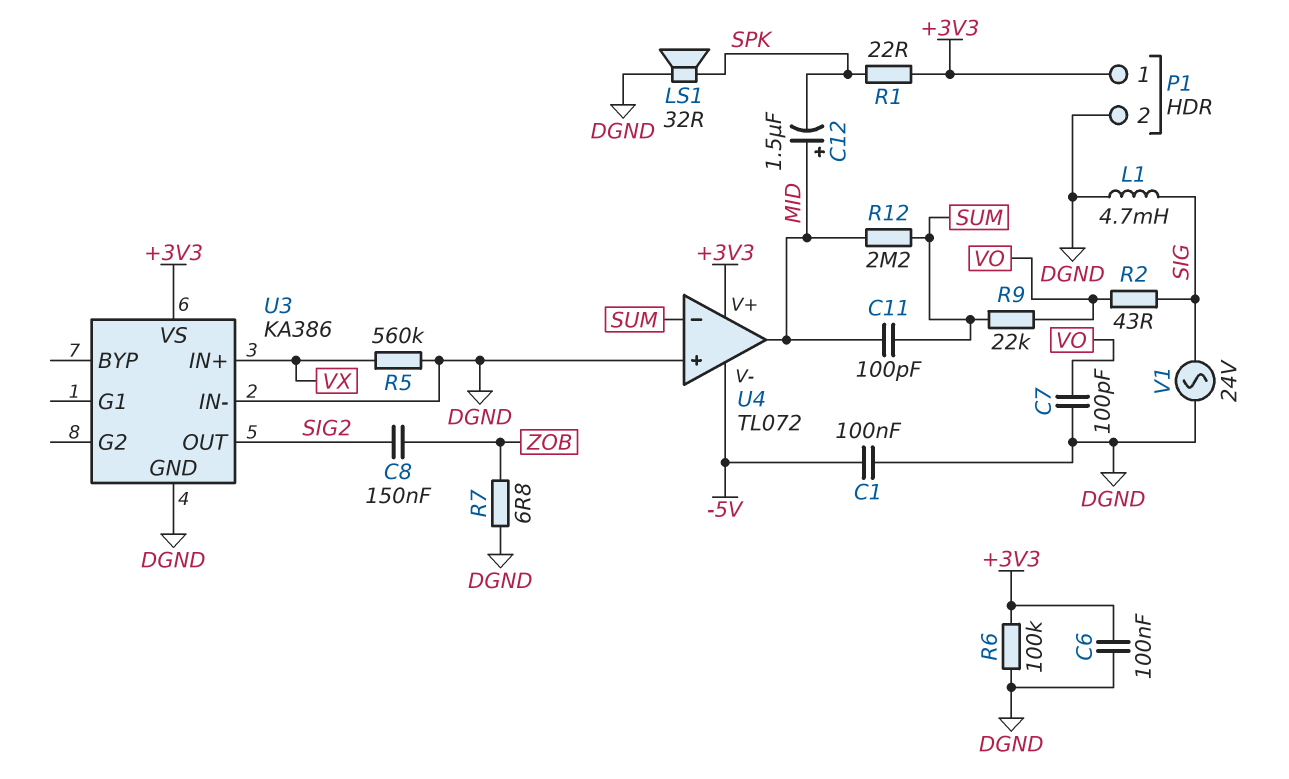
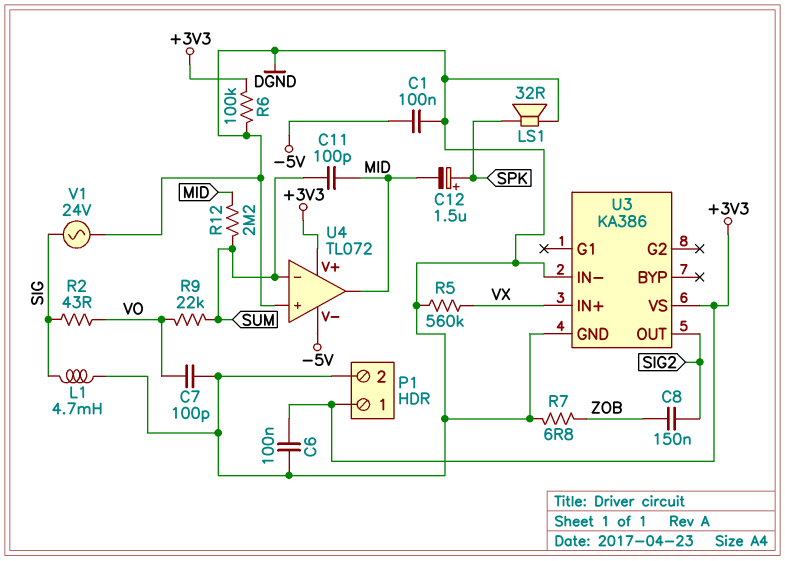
C12: 1.5uF (plus MID, minus SPK) -> 1.5uF (plus SPK, minus MID)
R1: 22 (+3V3, SPK) -> none

